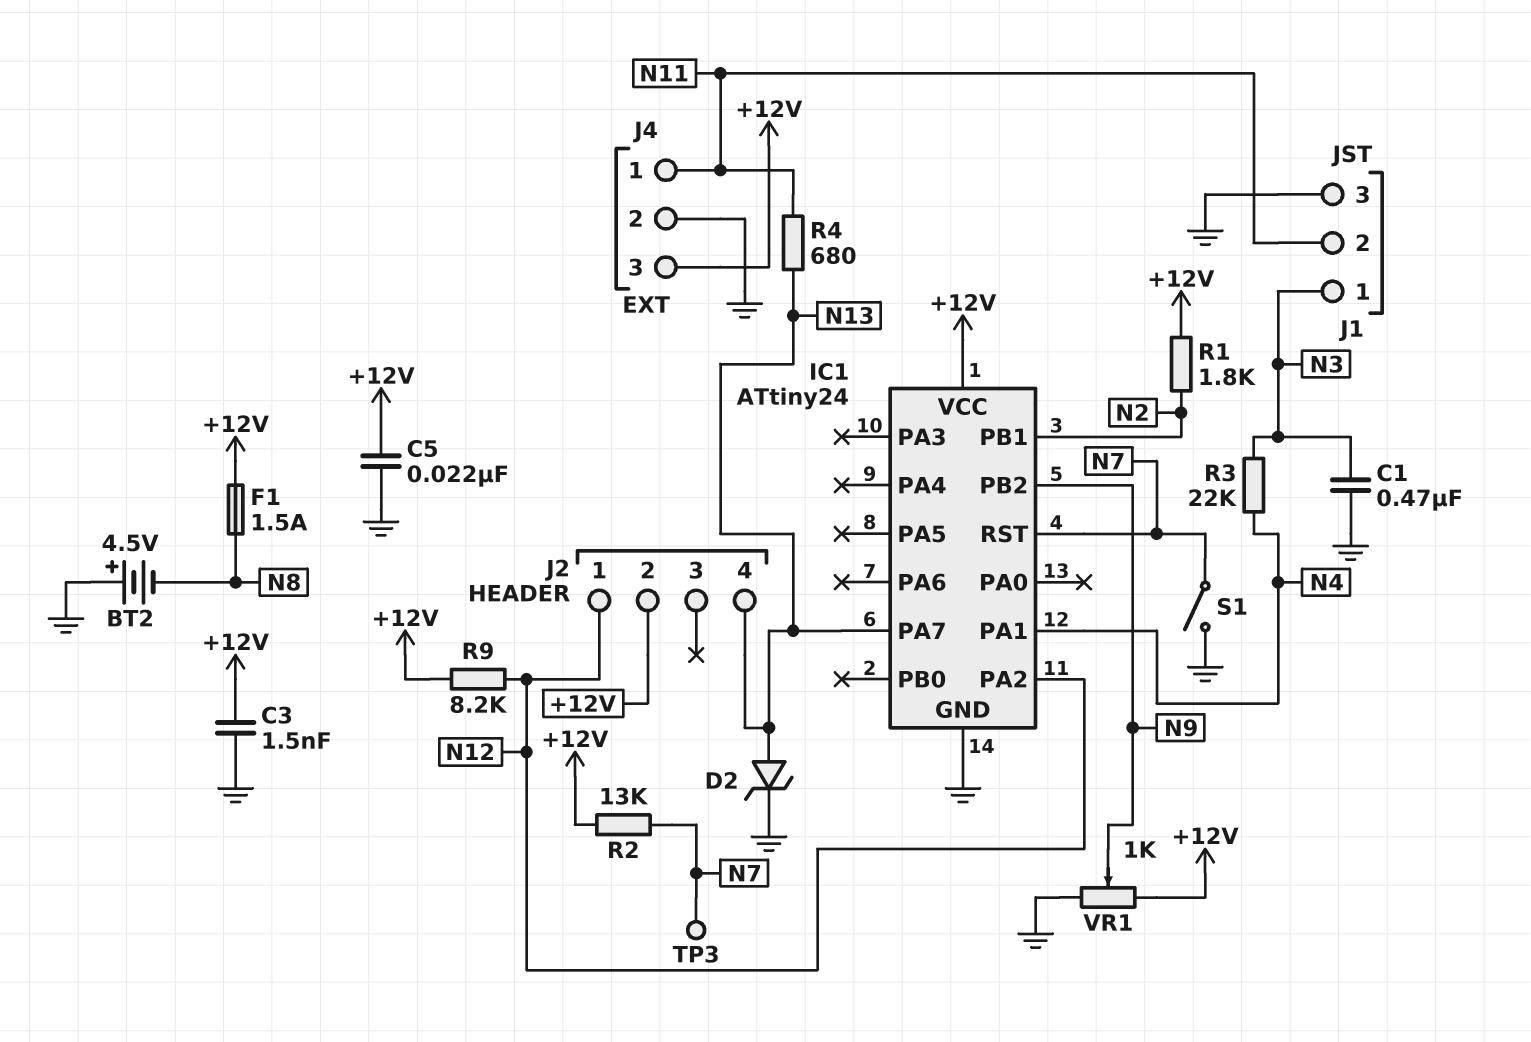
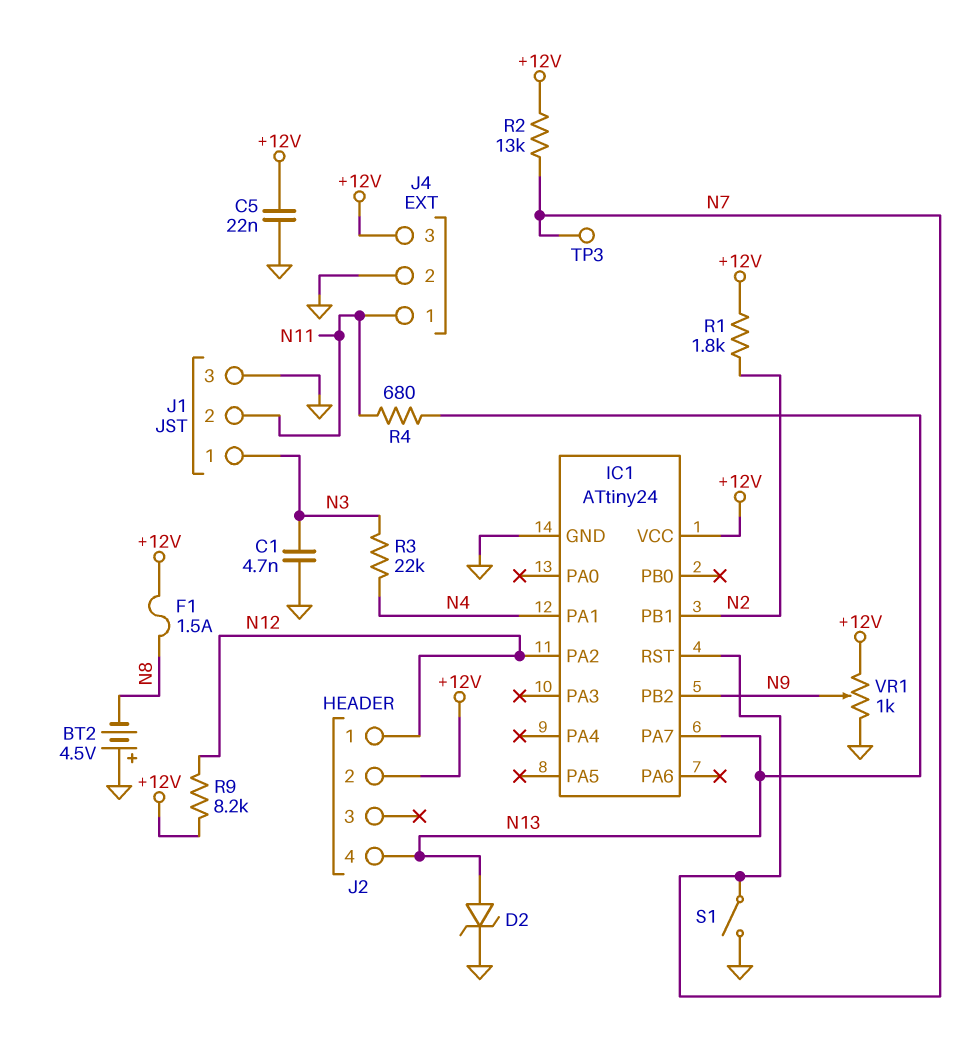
C1: 470nF (GND, N3) -> 4.7nF (GND, N3)
C3: 1.5nF (+12V, GND) -> none

